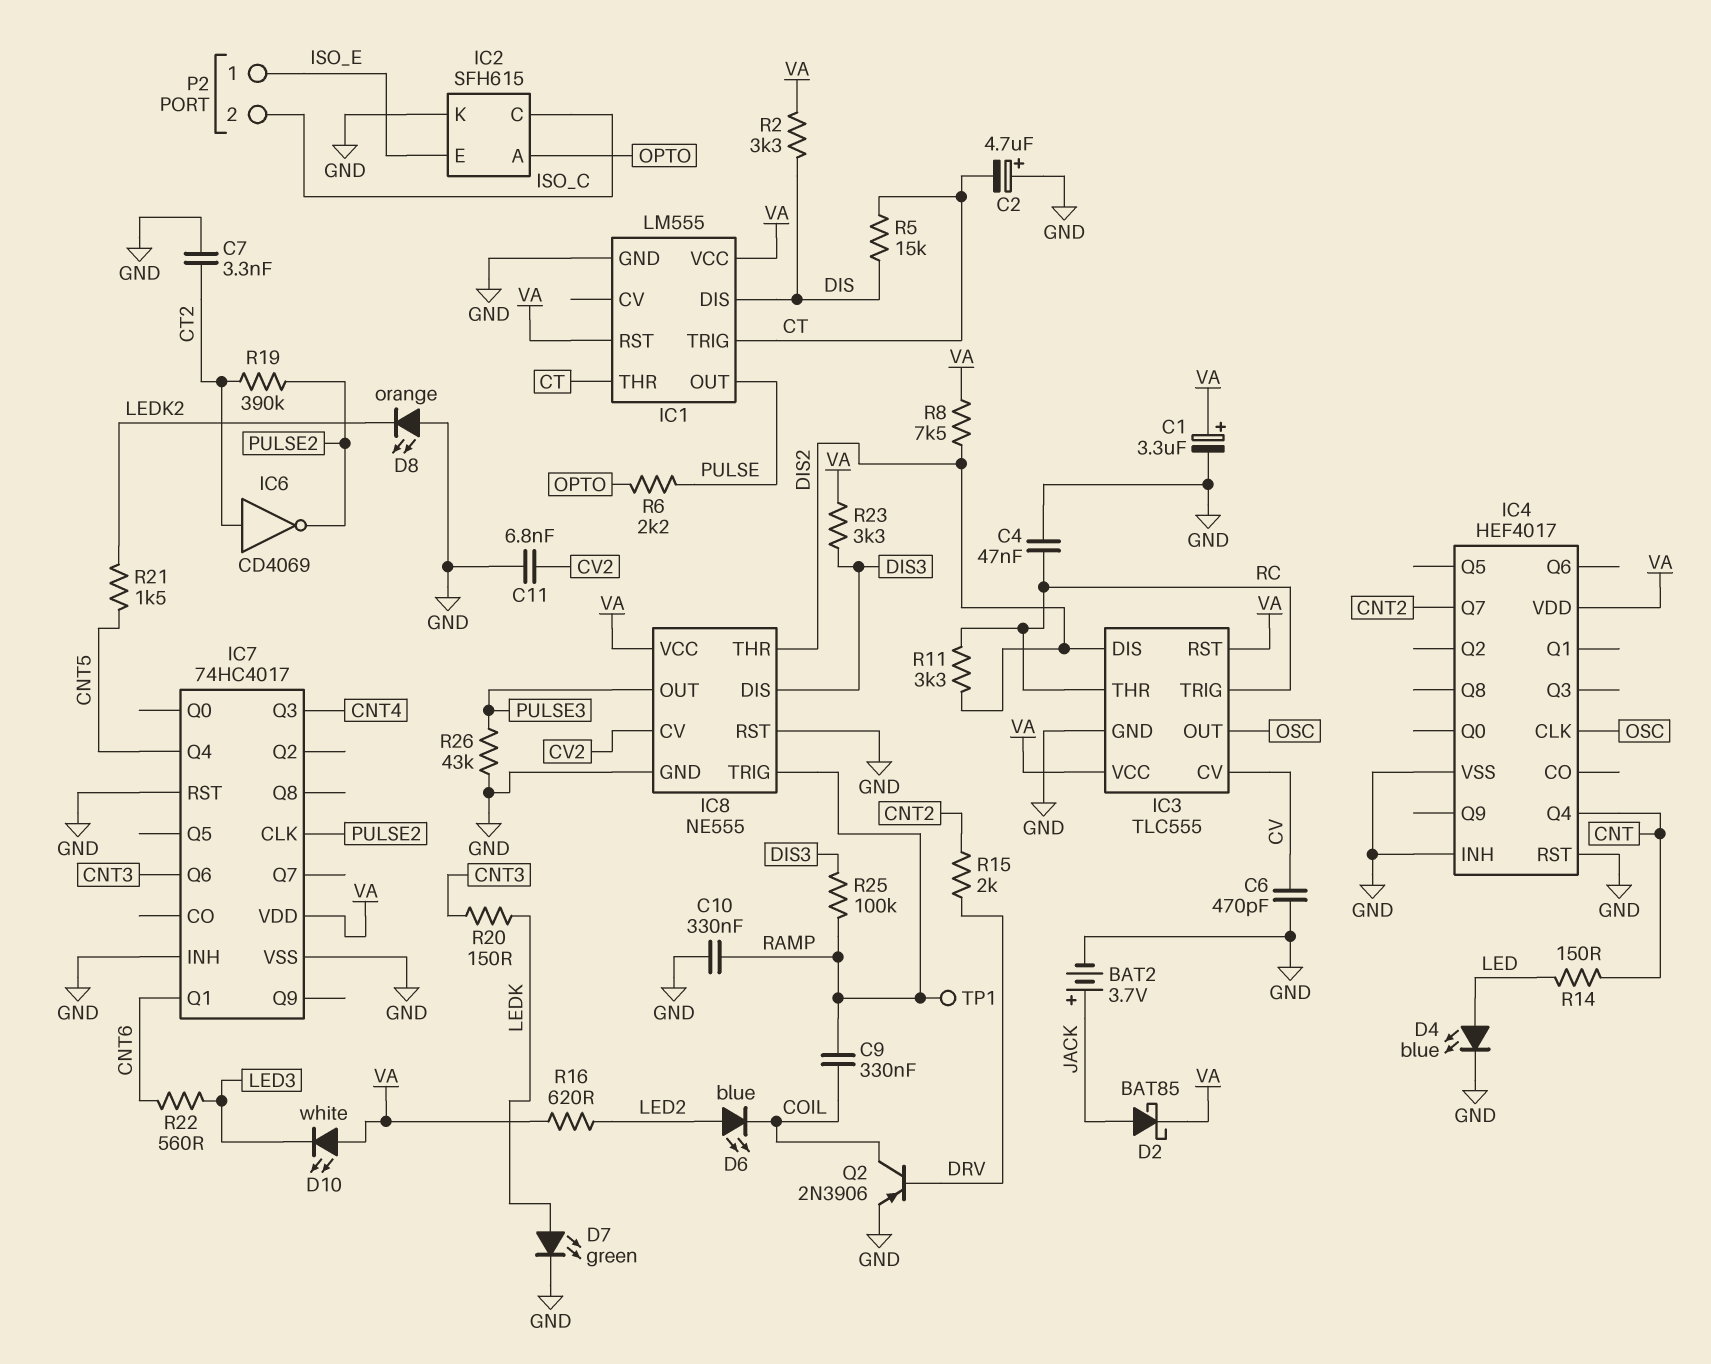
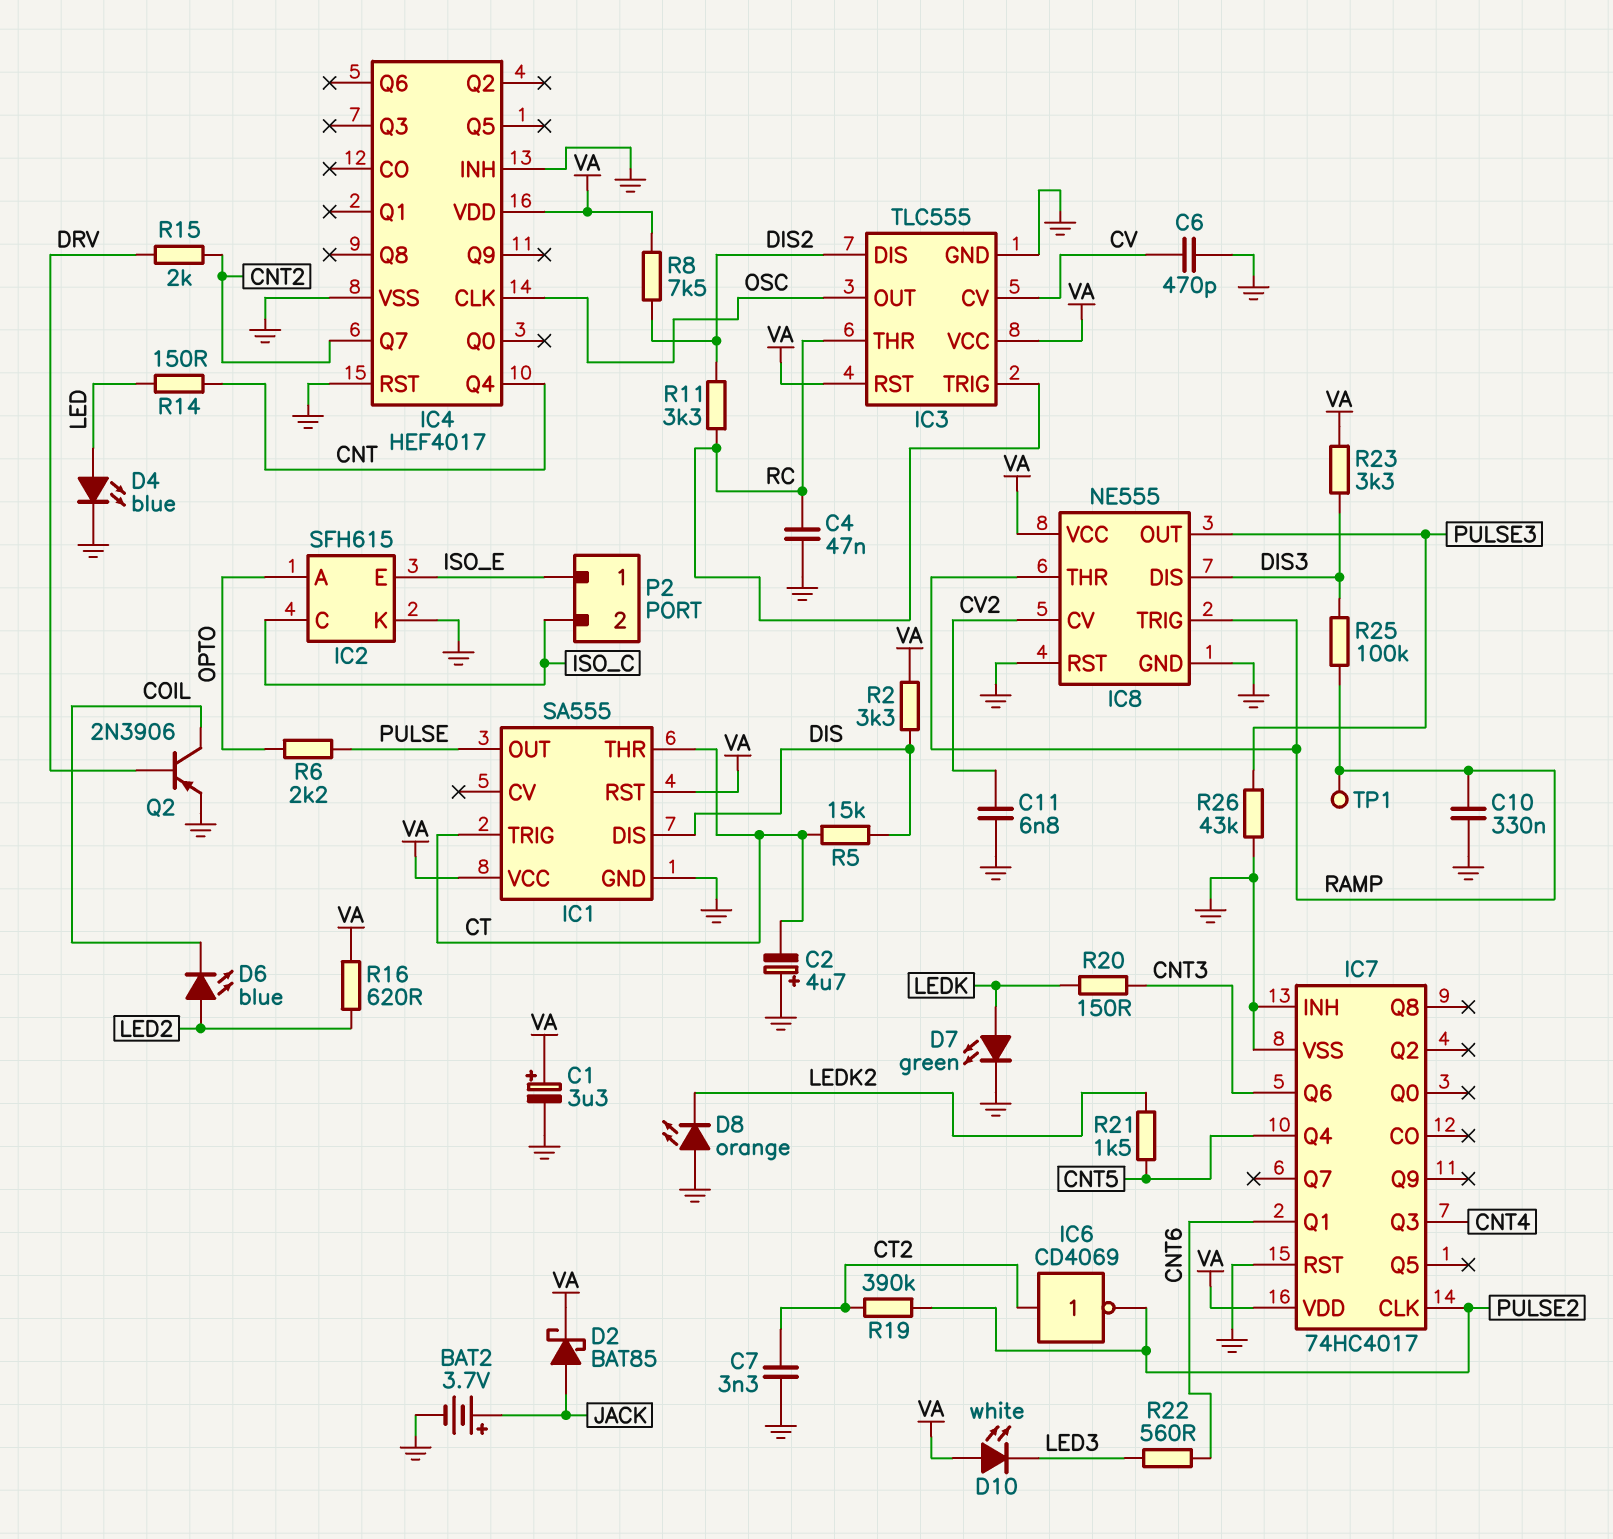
C9: 330nF (COIL, RAMP) -> none
IC1: LM555 -> SA555
IC8 pin THR: DIS2 -> RAMP

